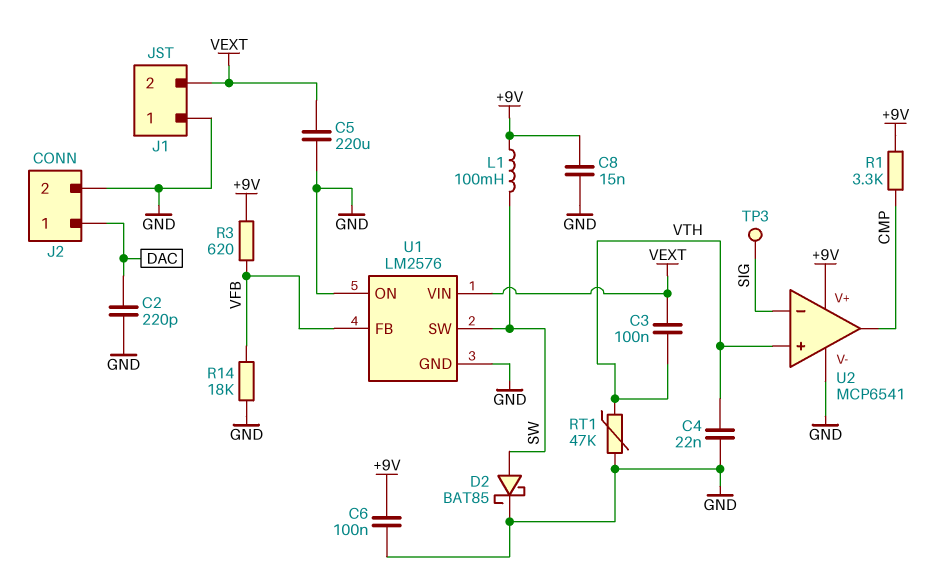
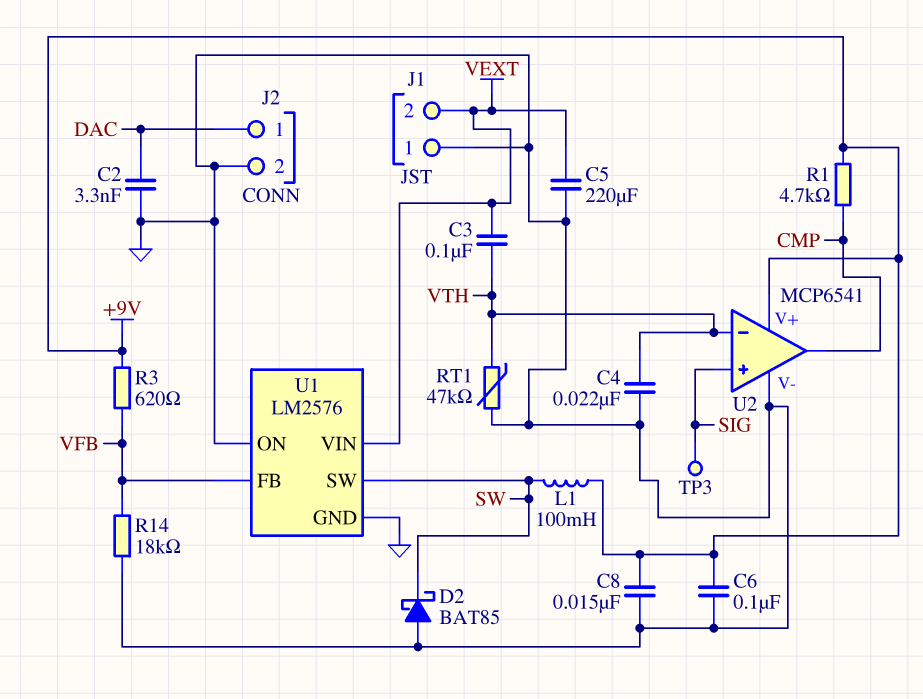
C2: 220pF (DAC, GND) -> 3.3nF (DAC, GND)
D2: schottky BAT85 (A SW, K GND) -> schottky BAT85 (A GND, K SW)
R1: 3.3k (+9V, CMP) -> 4.7k (+9V, CMP)
U2 pin in+: VTH -> SIG
U2 pin in-: SIG -> VTH

